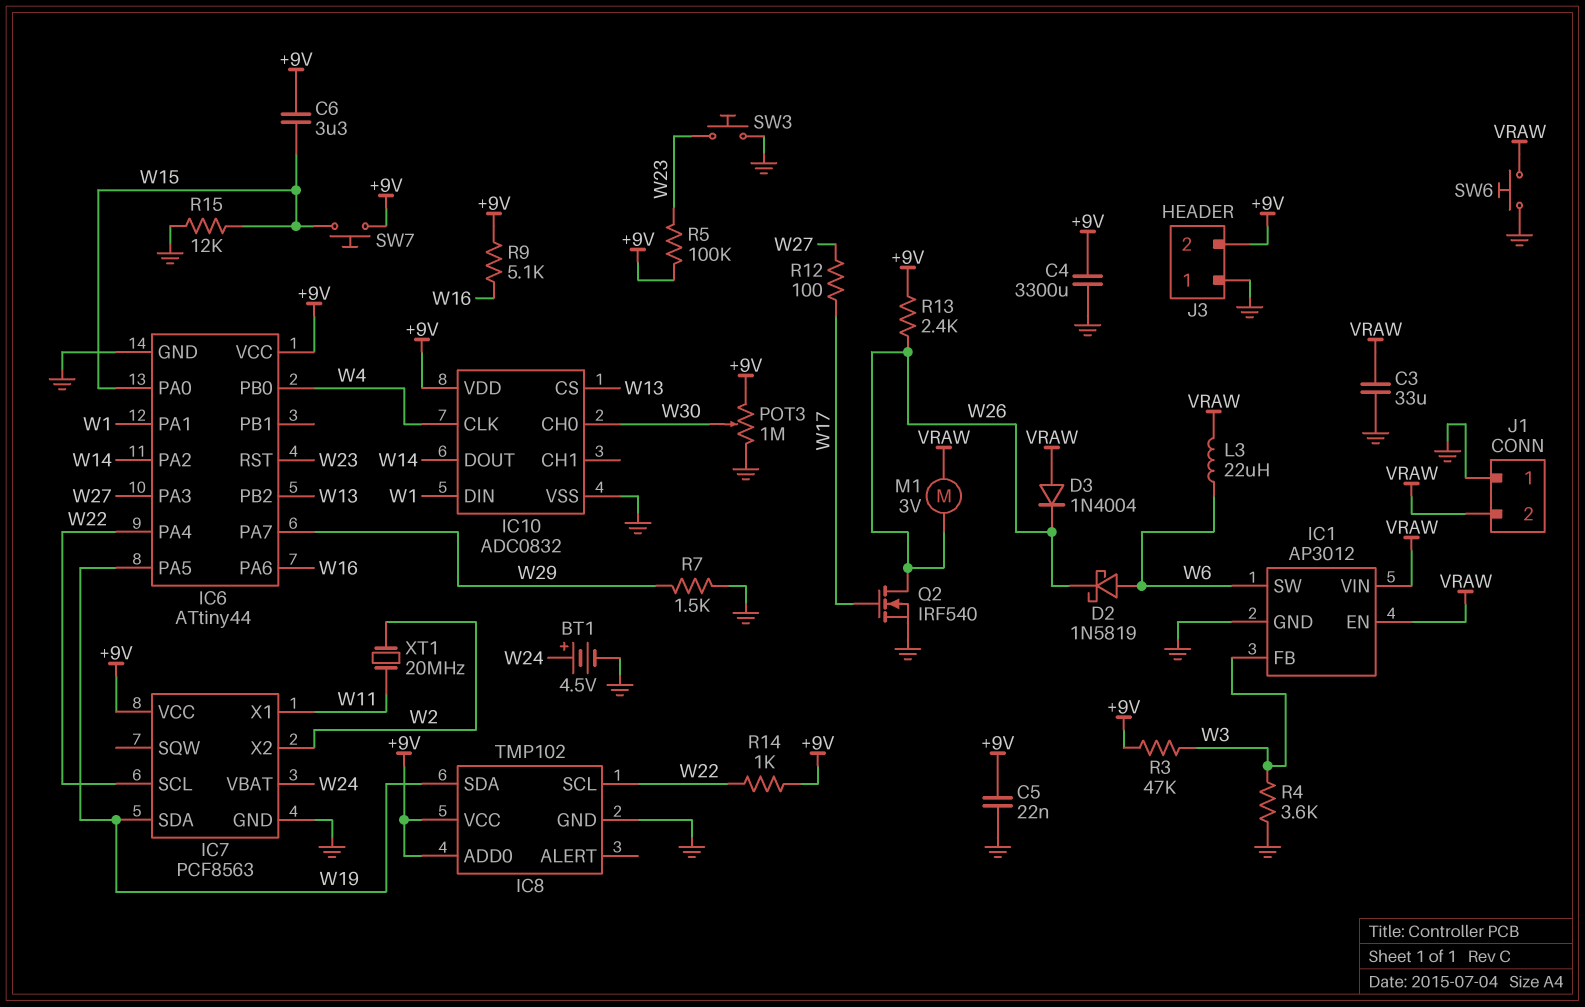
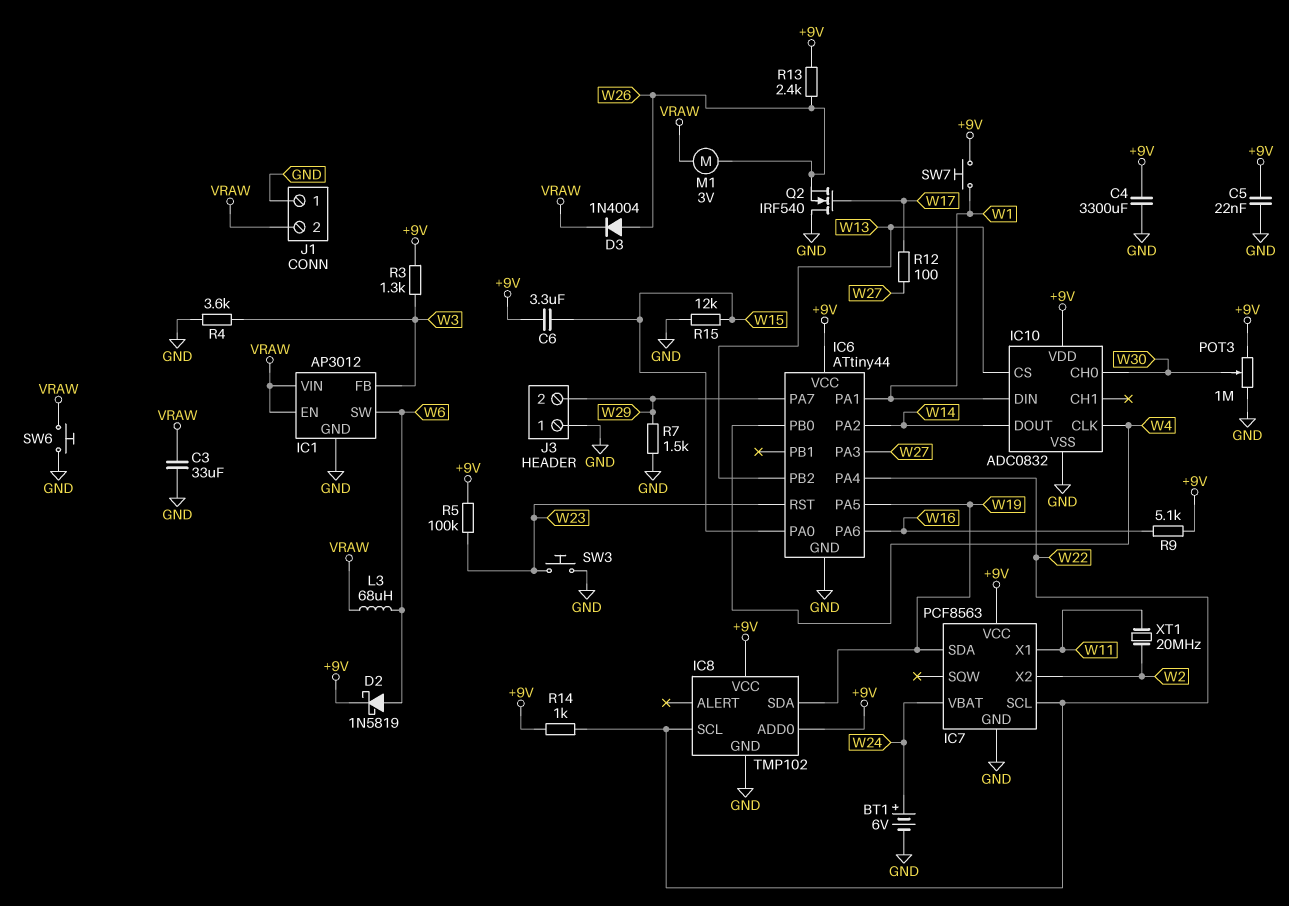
BT1: 4.5V (plus W24, minus GND) -> 6V (plus W24, minus GND)
D2: schottky 1N5819 (A W6, K W26) -> schottky 1N5819 (A W6, K +9V)
D3: diode 1N4004 (A VRAW, K W26) -> diode 1N4004 (A W26, K VRAW)
J3 pin 2: +9V -> W29
L3: 22uH (VRAW, W6) -> 68uH (VRAW, W6)
Q2: NMOS IRF540 (G W17, D W26, S GND) -> NMOS IRF540 (G W17, D GND, S W26)
R3: 47k (+9V, W3) -> 1.3k (+9V, W3)
SW7: button (+9V, W15) -> button (+9V, W1)

